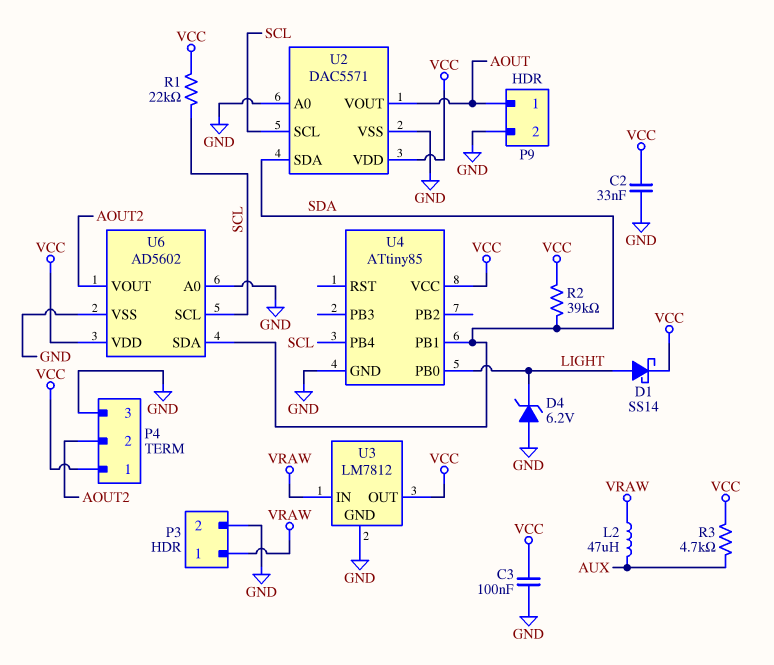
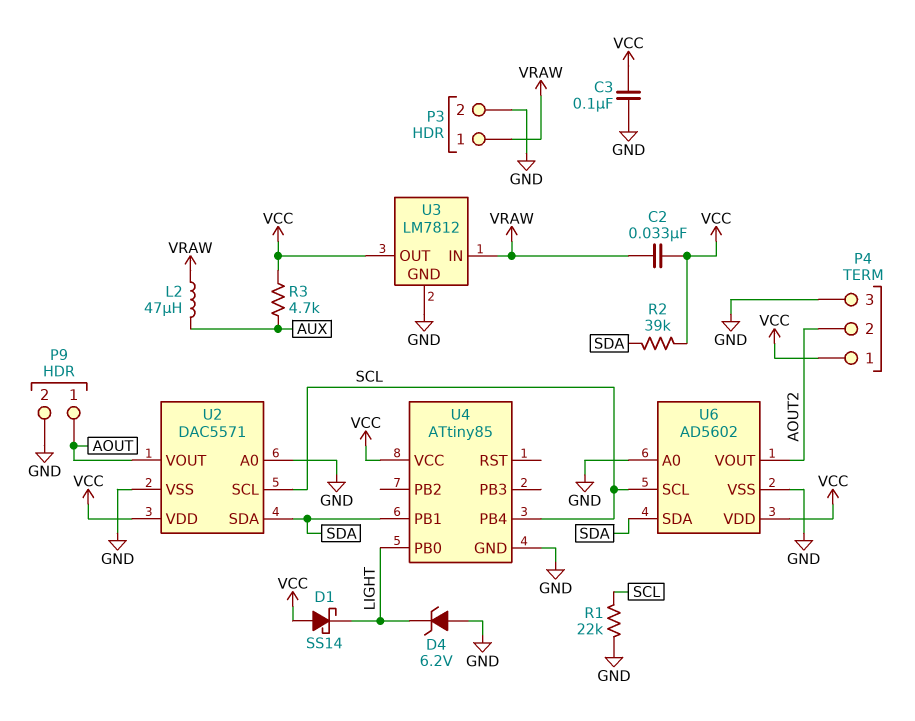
C2: 33nF (GND, VCC) -> 33nF (VCC, VRAW)
D1: schottky SS14 (A LIGHT, K VCC) -> schottky SS14 (A VCC, K LIGHT)
R1: 22k (SCL, VCC) -> 22k (GND, SCL)

